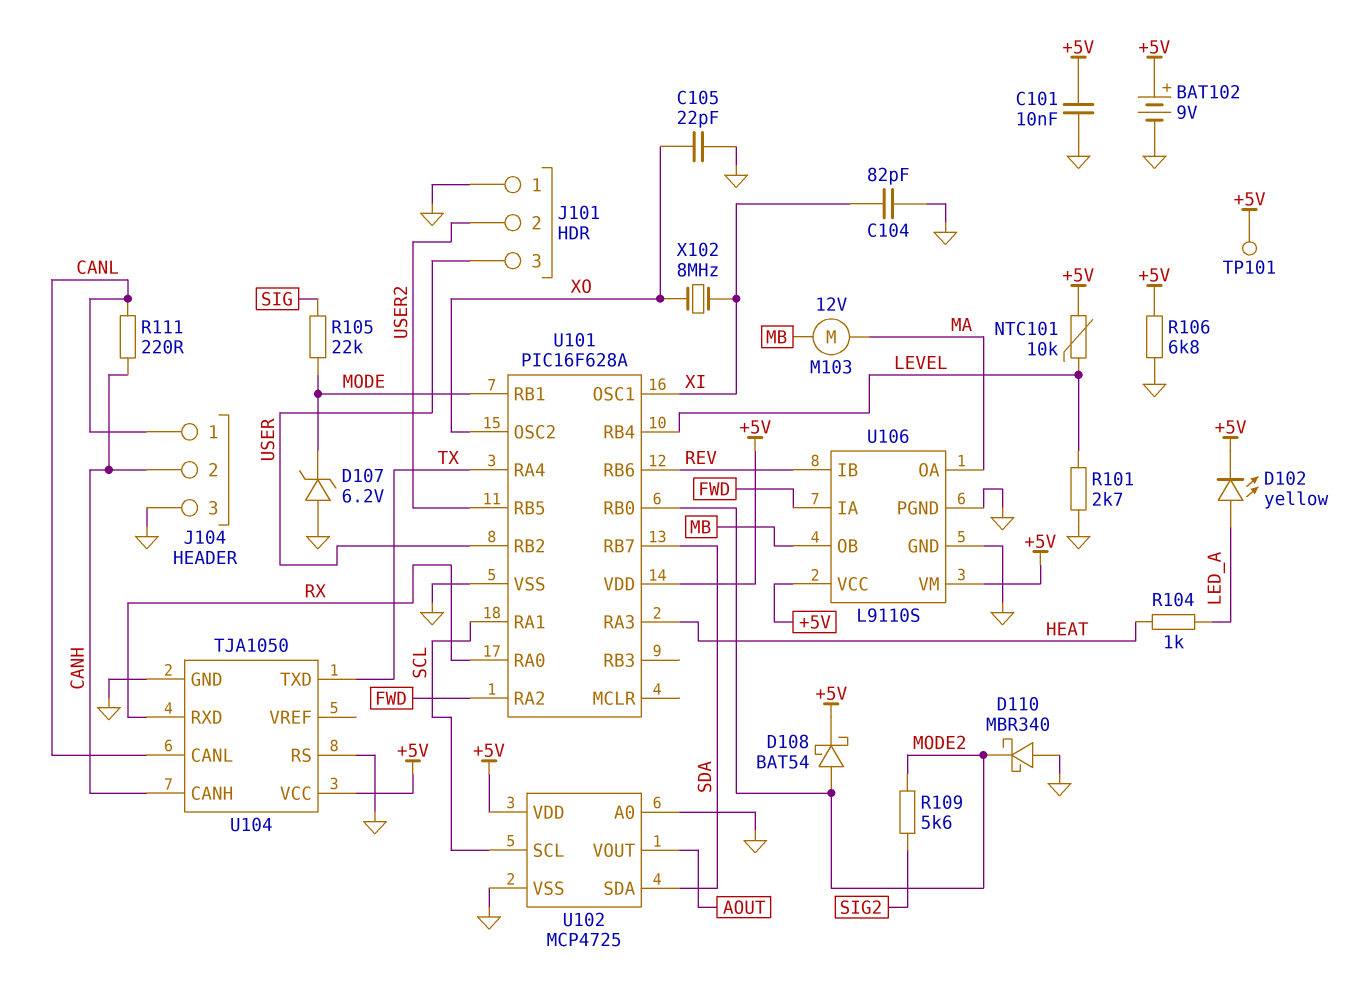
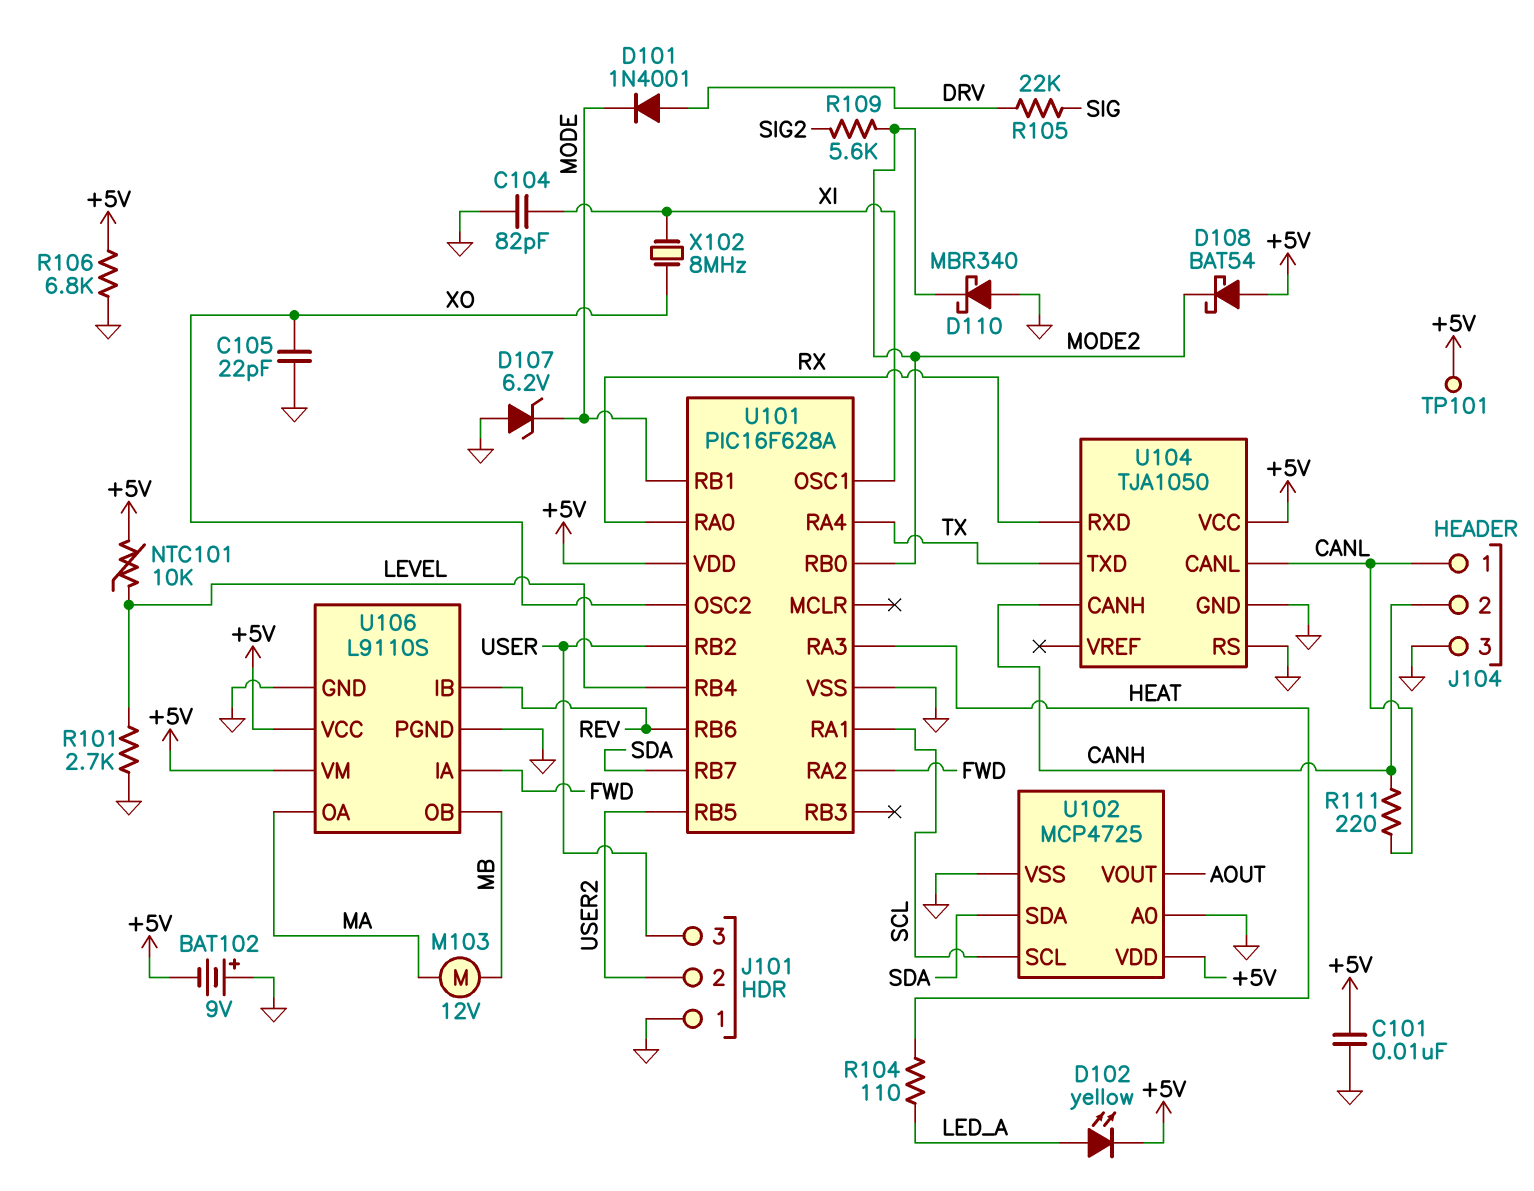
BAT102: 9V (plus +5V, minus GND) -> 9V (plus GND, minus +5V)
D101: none -> diode 1N4001 (A DRV, K MODE)
D108: schottky BAT54 (A MODE2, K +5V) -> schottky BAT54 (A +5V, K MODE2)
R104: 1k (HEAT, LED_A) -> 110 (HEAT, LED_A)
R105: 22k (MODE, SIG) -> 22k (DRV, SIG)

